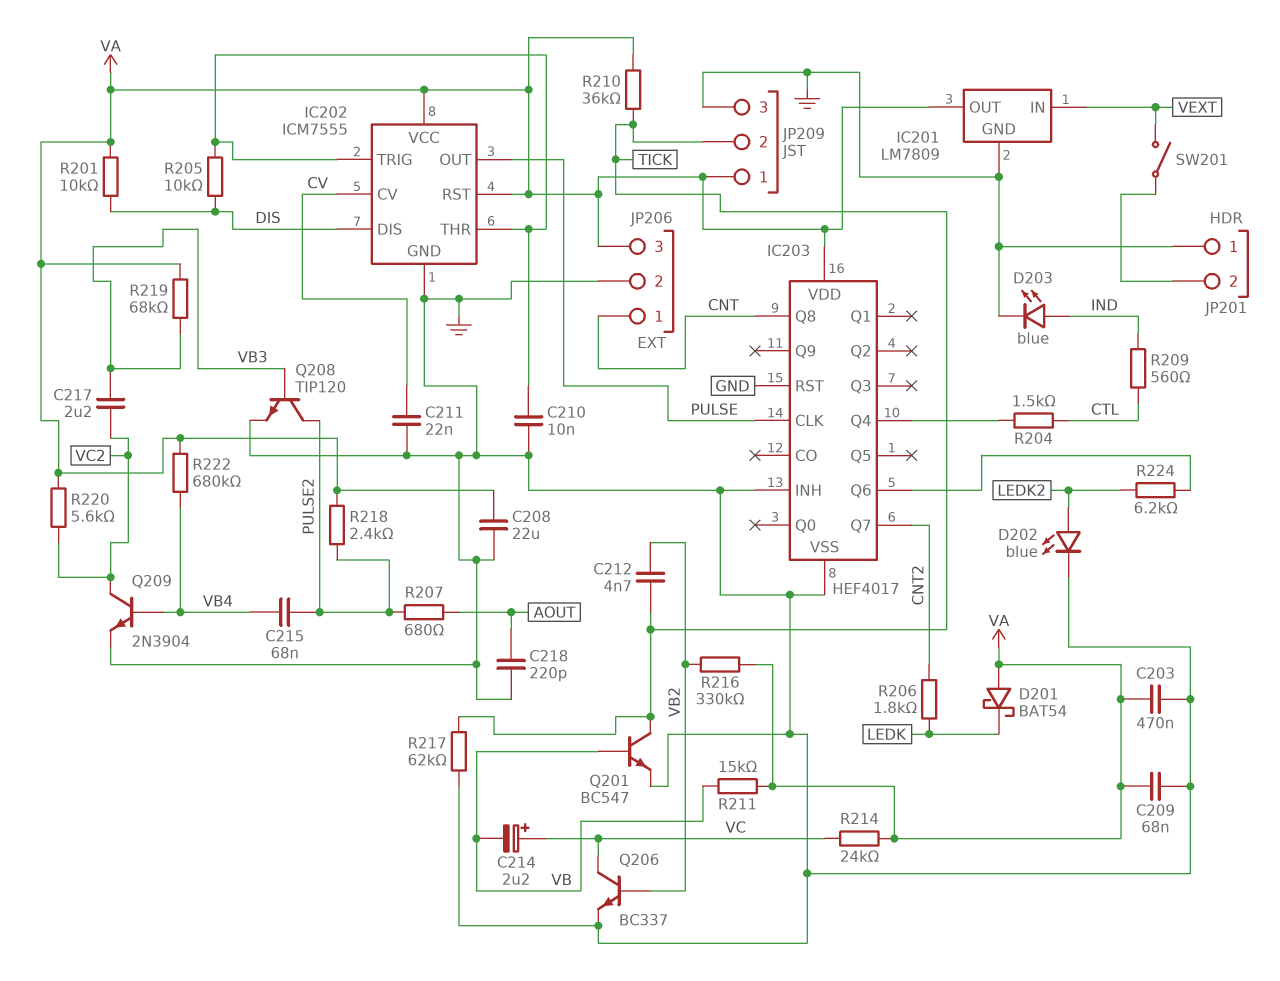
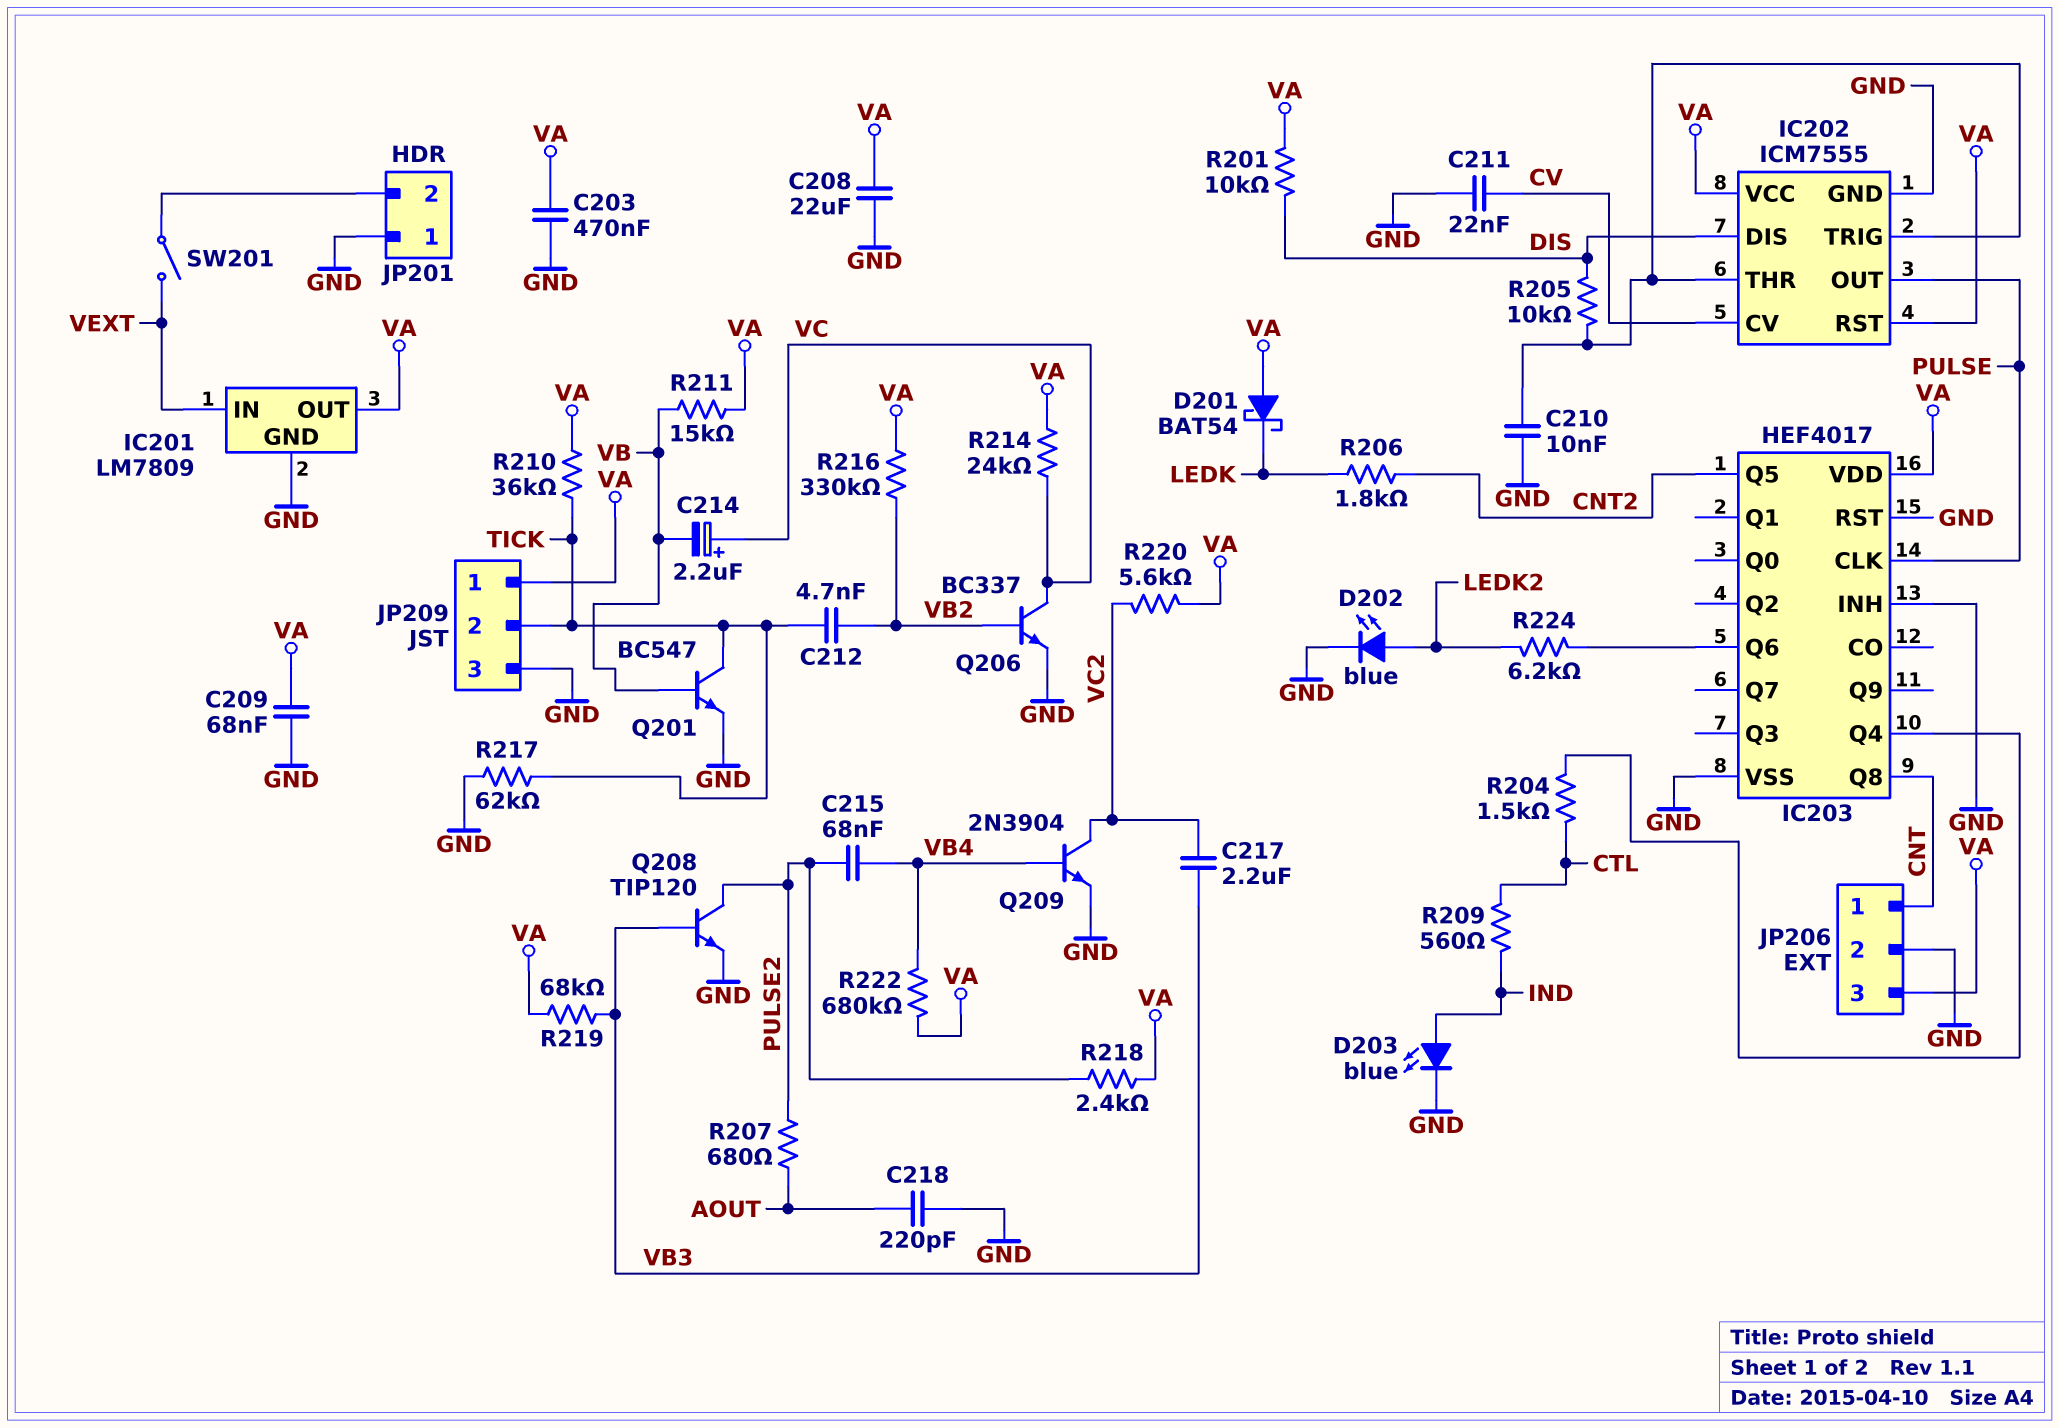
IC203 pin Q5: none -> CNT2
IC203 pin Q7: CNT2 -> none

